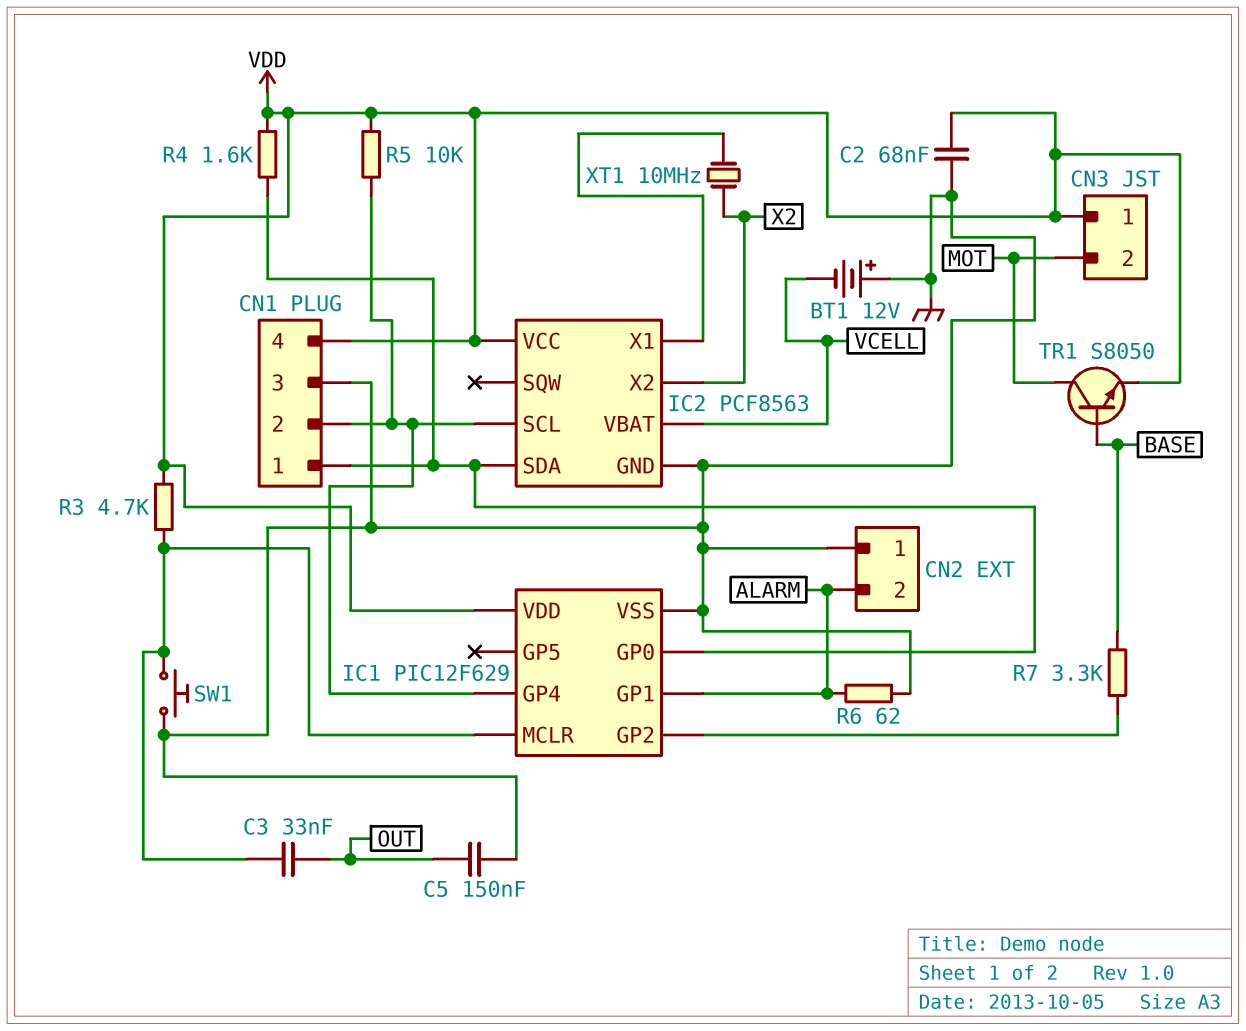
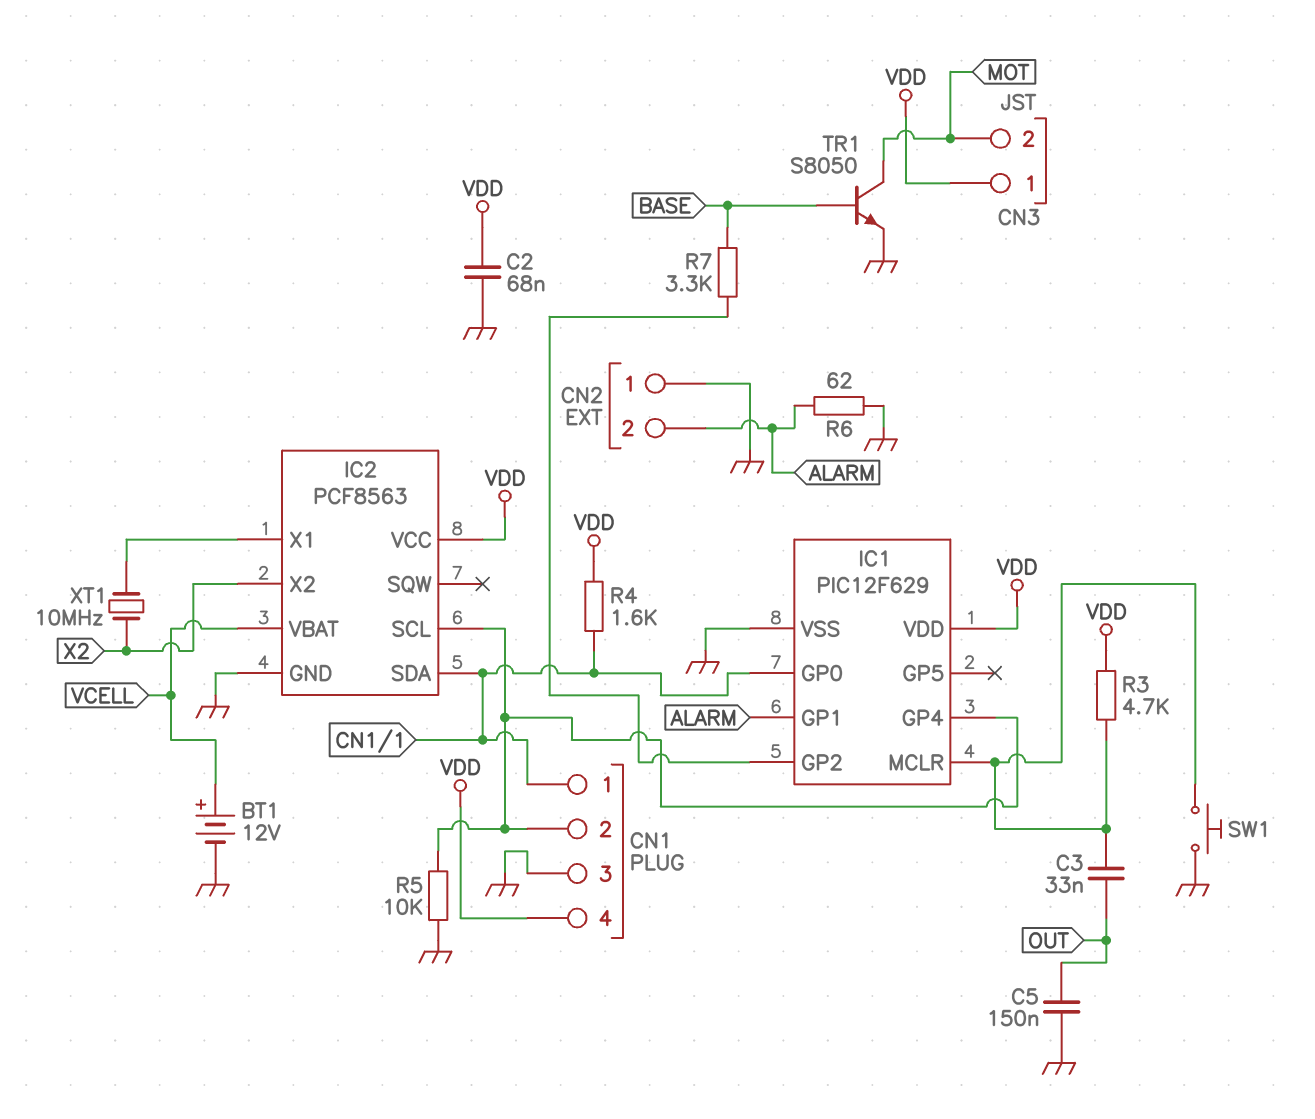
BT1: 12V (plus GND, minus VCELL) -> 12V (plus VCELL, minus GND)
R5: 10k (CN1/2, VDD) -> 10k (CN1/2, GND)
TR1: NPN S8050 (B BASE, C MOT, E VDD) -> NPN S8050 (B BASE, C MOT, E GND)

